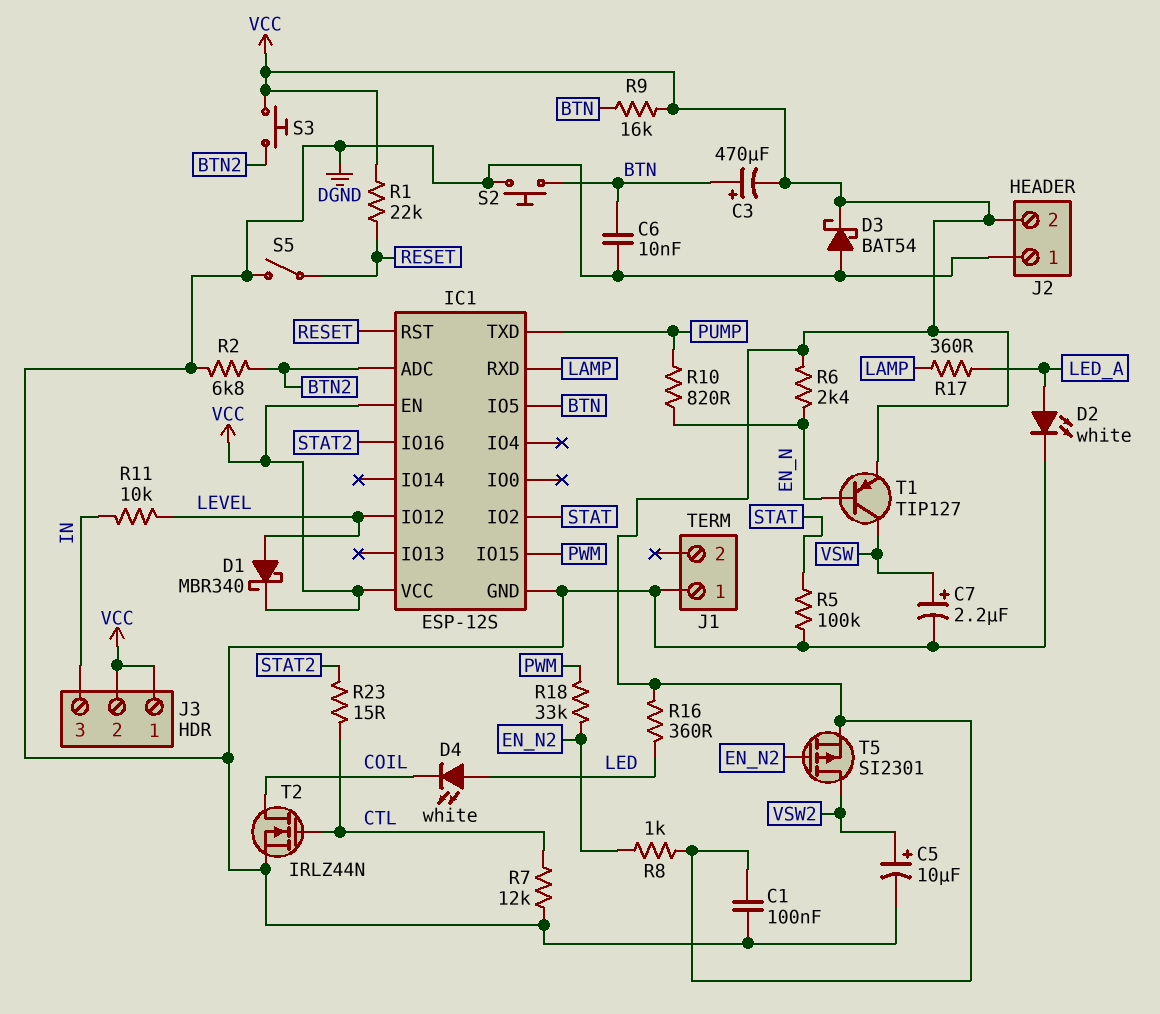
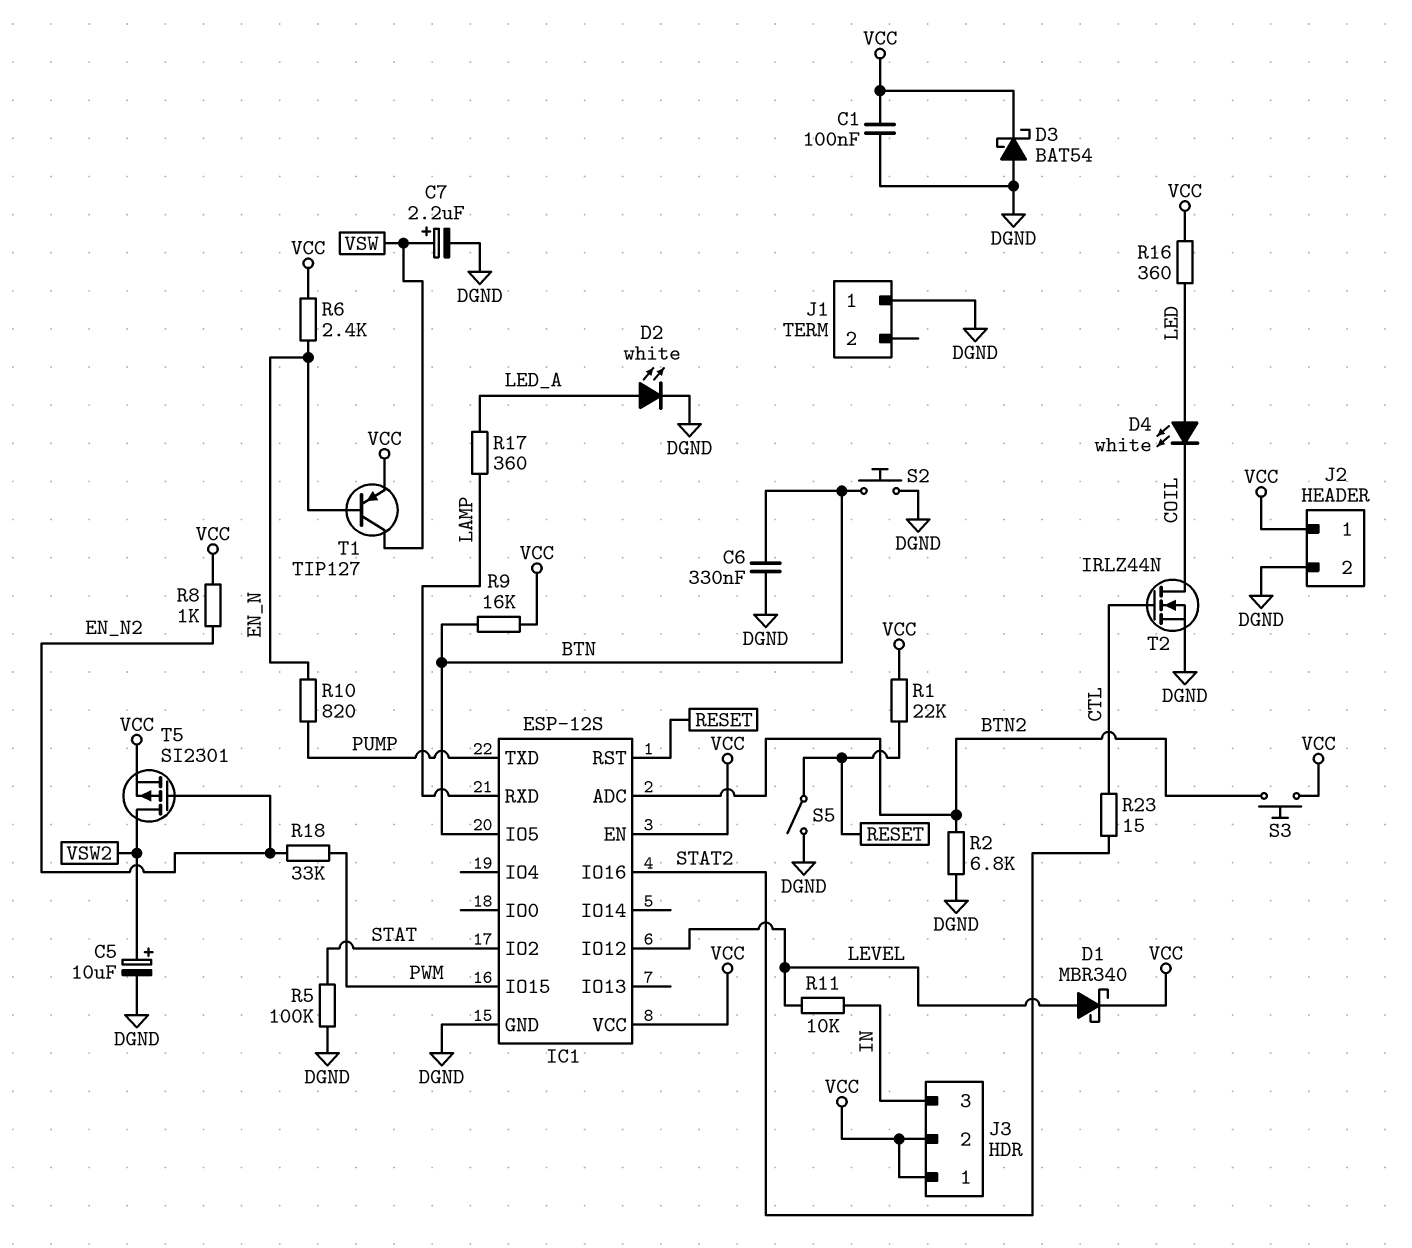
C3: 470uF (plus BTN, minus VCC) -> none
C6: 10nF (BTN, DGND) -> 330nF (BTN, DGND)
J2 pin 1: DGND -> VCC
J2 pin 2: VCC -> DGND
R7: 12k (CTL, DGND) -> none

